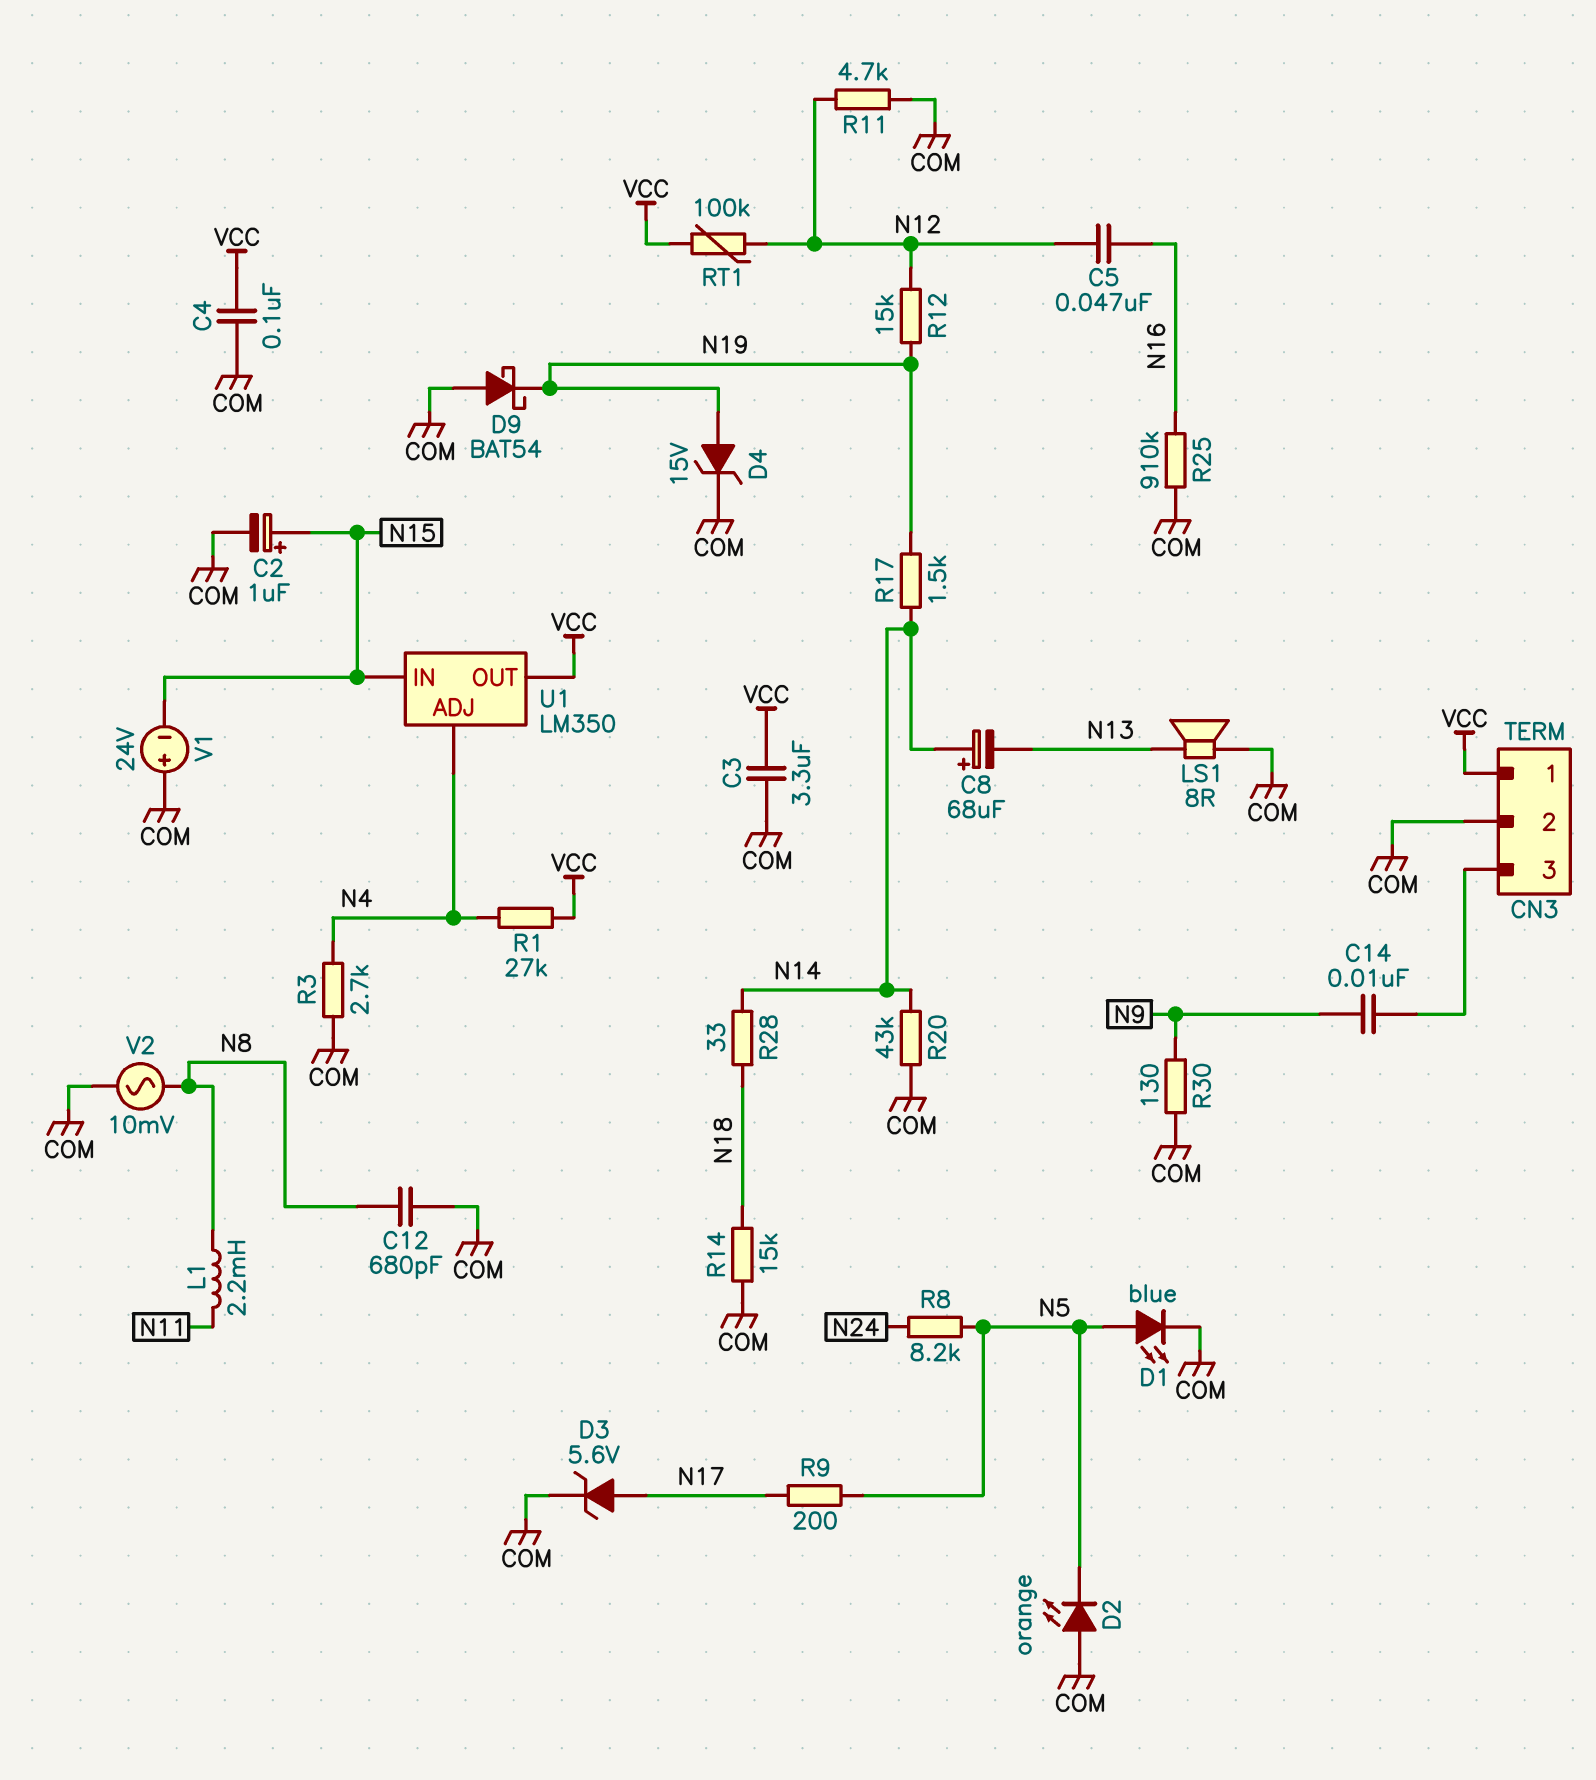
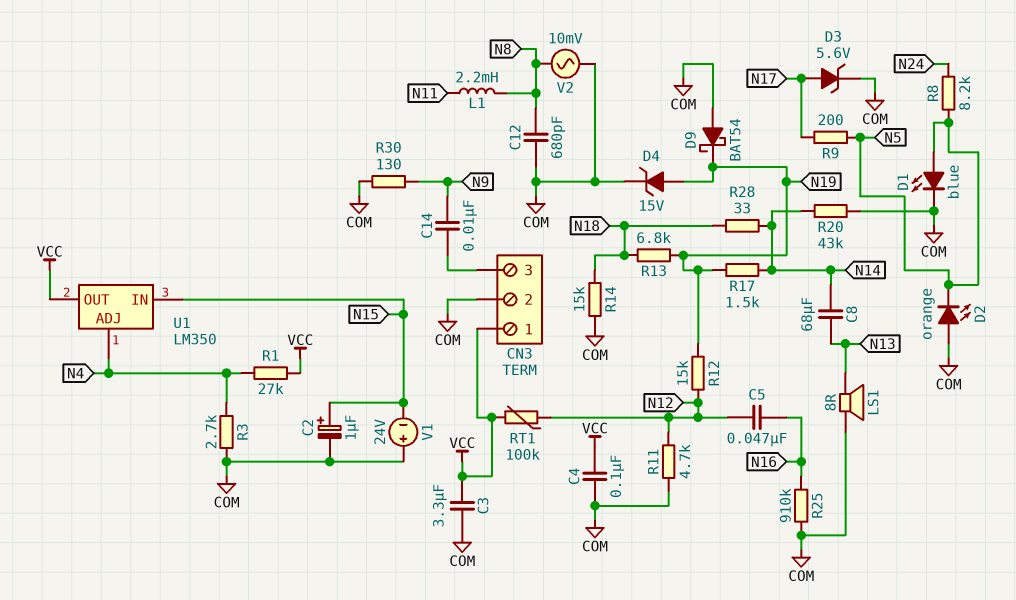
C8: 68uF (plus N14, minus N13) -> 68uF (N13, N14)
R13: none -> 6.8k (N18, N19)

